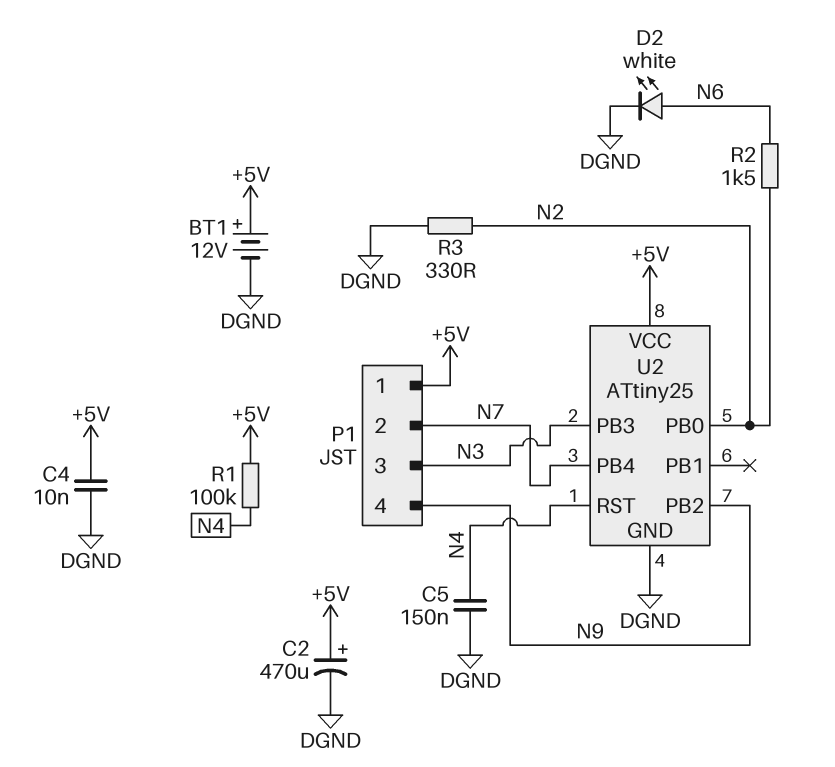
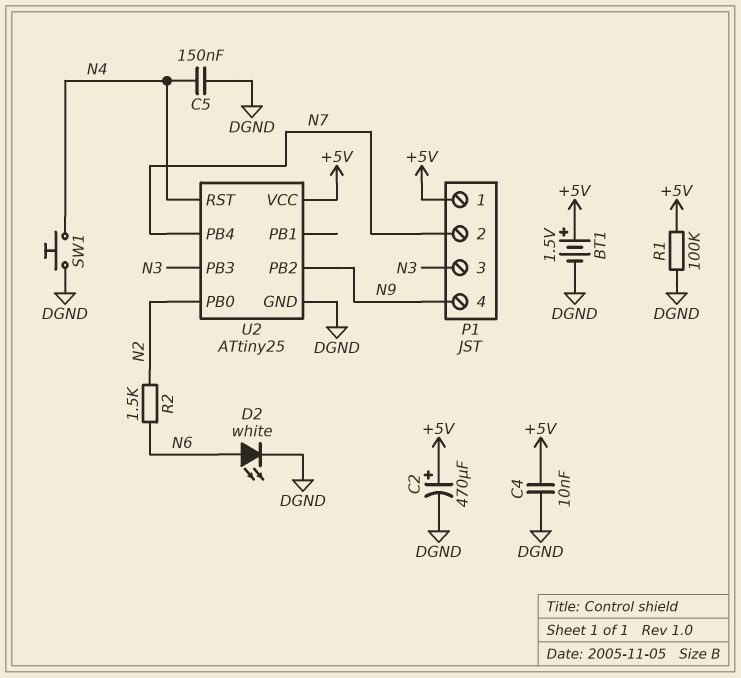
BT1: 12V (plus +5V, minus DGND) -> 1.5V (plus +5V, minus DGND)
R1: 100k (+5V, N4) -> 100k (+5V, DGND)
R3: 330 (DGND, N2) -> none
SW1: none -> button (DGND, N4)

